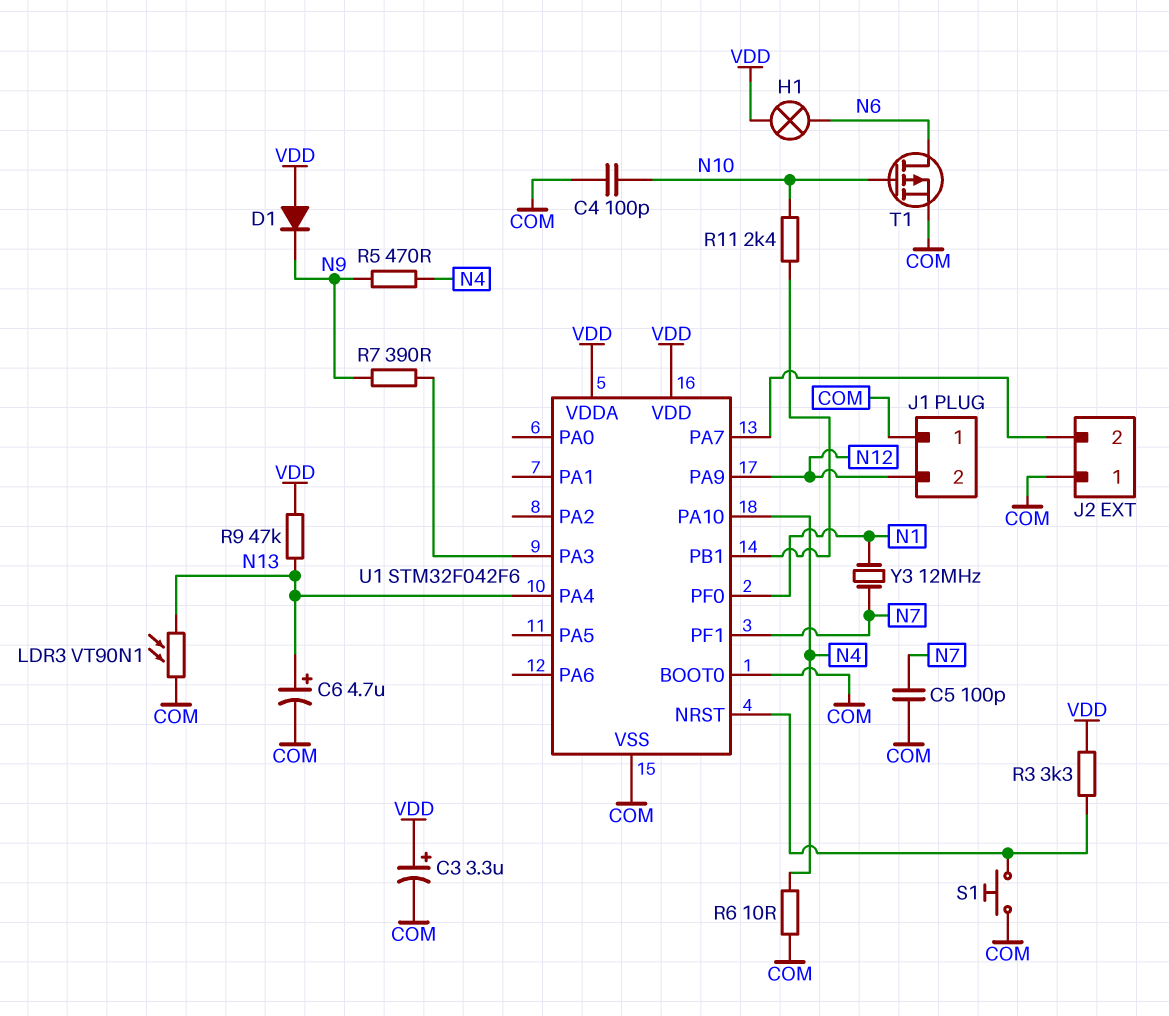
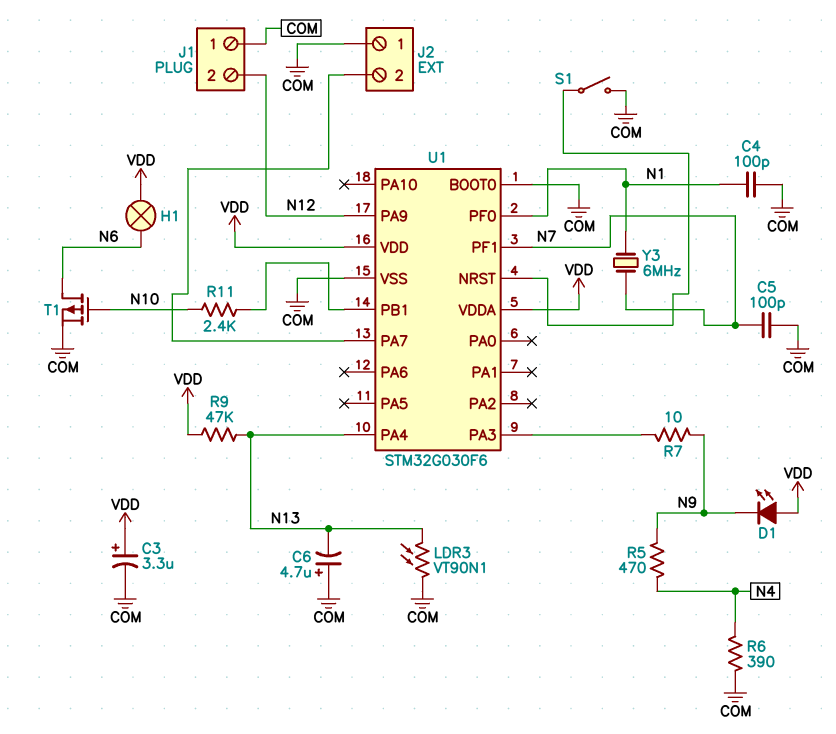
C4: 100pF (COM, N10) -> 100pF (COM, N1)
C6: 4.7uF (plus N13, minus COM) -> 4.7uF (plus COM, minus N13)
D1: diode (A VDD, K N9) -> LED (A VDD, K N9)
R3: 3.3k (U1/NRST, VDD) -> none
R6: 10 (COM, N4) -> 390 (COM, N4)
R7: 390 (N9, U1/PA3) -> 10 (N9, U1/PA3)
S1: button (COM, U1/NRST) -> switch (COM, U1/NRST)
U1: STM32F042F6 -> STM32G030F6
U1 pin PA10: N4 -> none
Y3: 12MHz (N1, N7) -> 6MHz (N1, N7)

